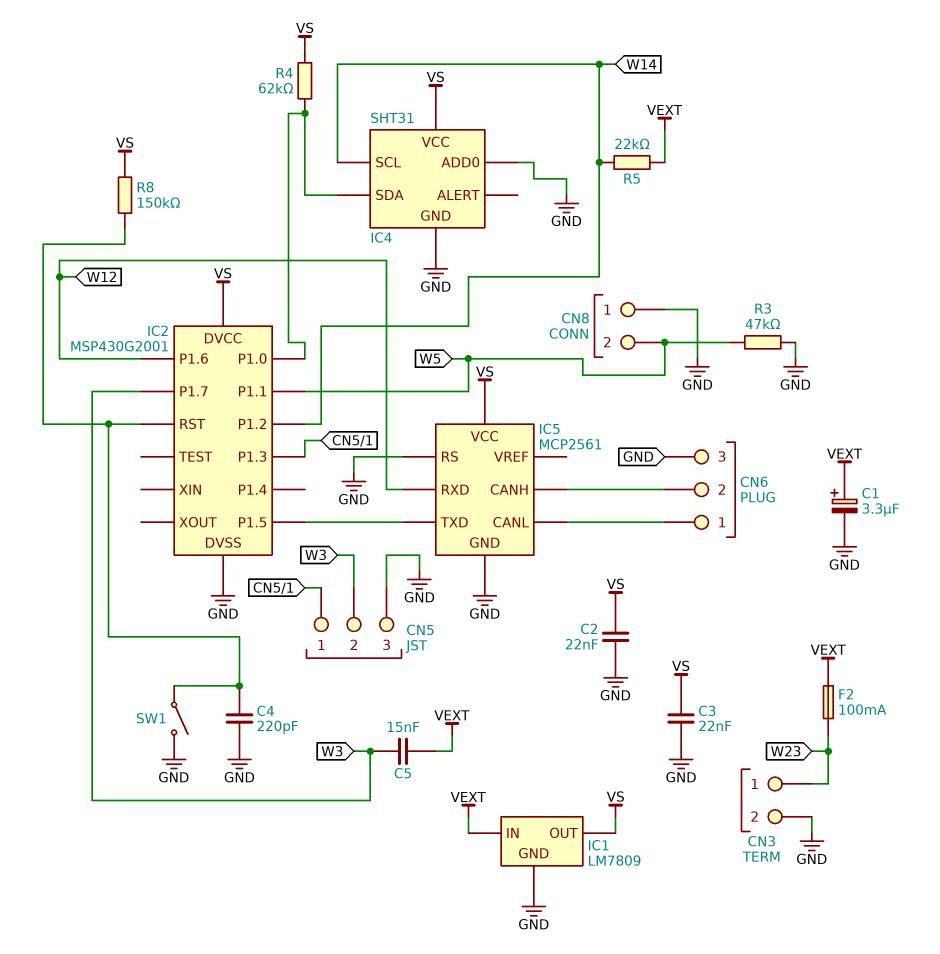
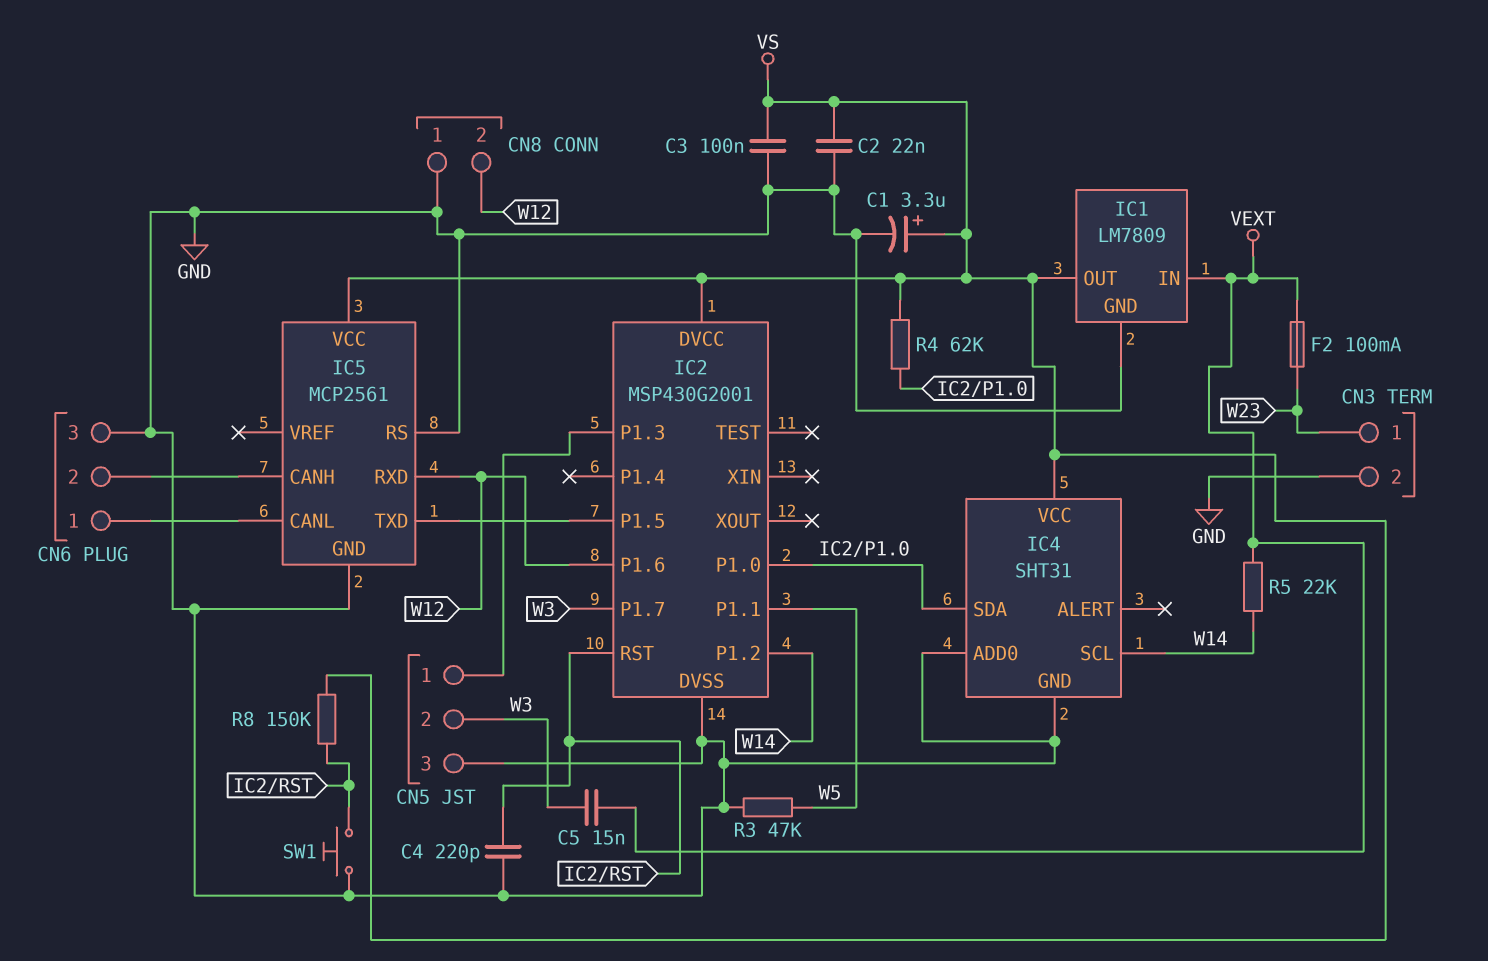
C1: 3.3uF (plus VEXT, minus GND) -> 3.3uF (plus VS, minus GND)
C3: 22nF (GND, VS) -> 100nF (GND, VS)
CN8 pin 2: W5 -> W12
SW1: switch (GND, IC2/RST) -> button (GND, IC2/RST)

